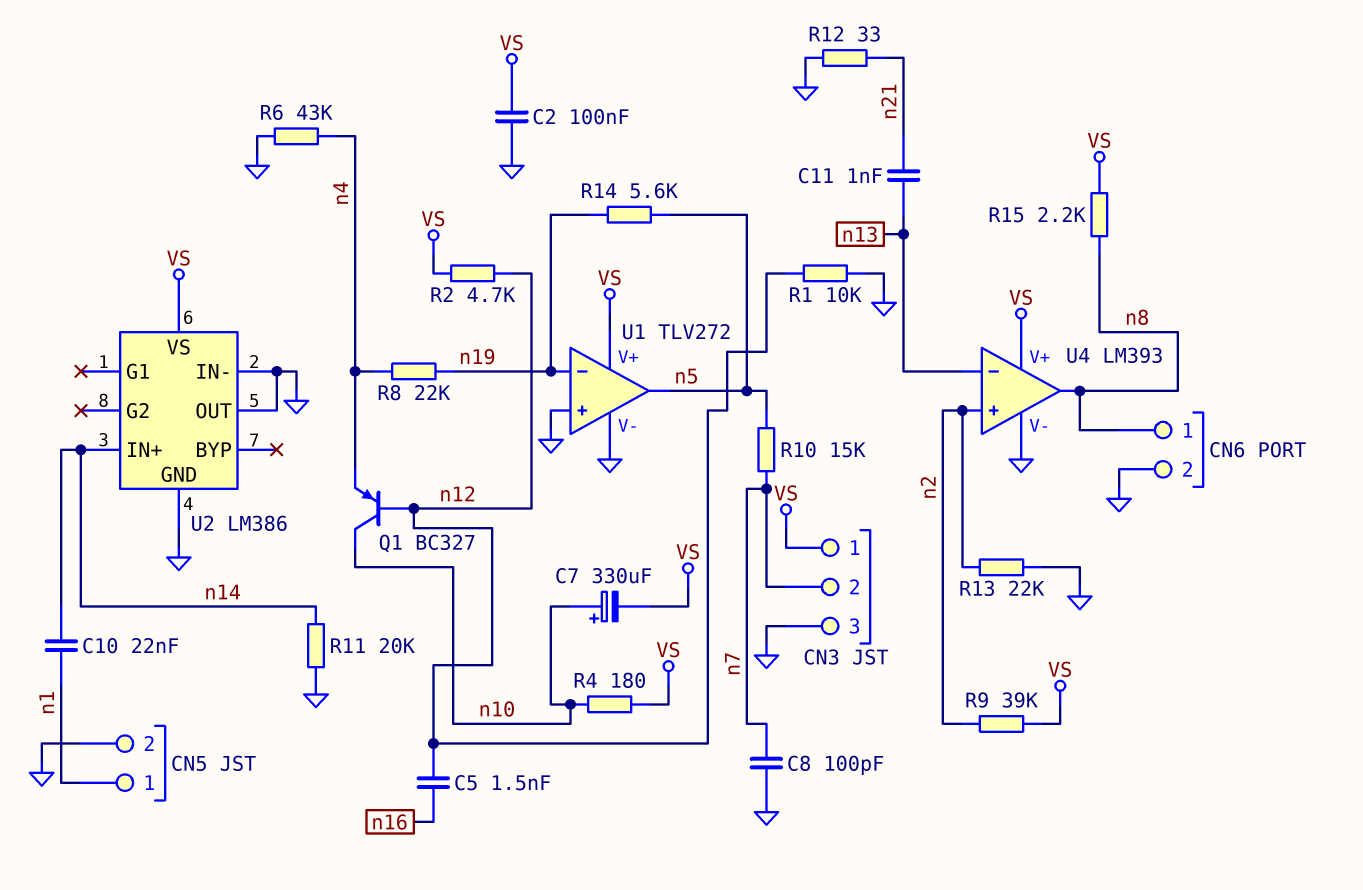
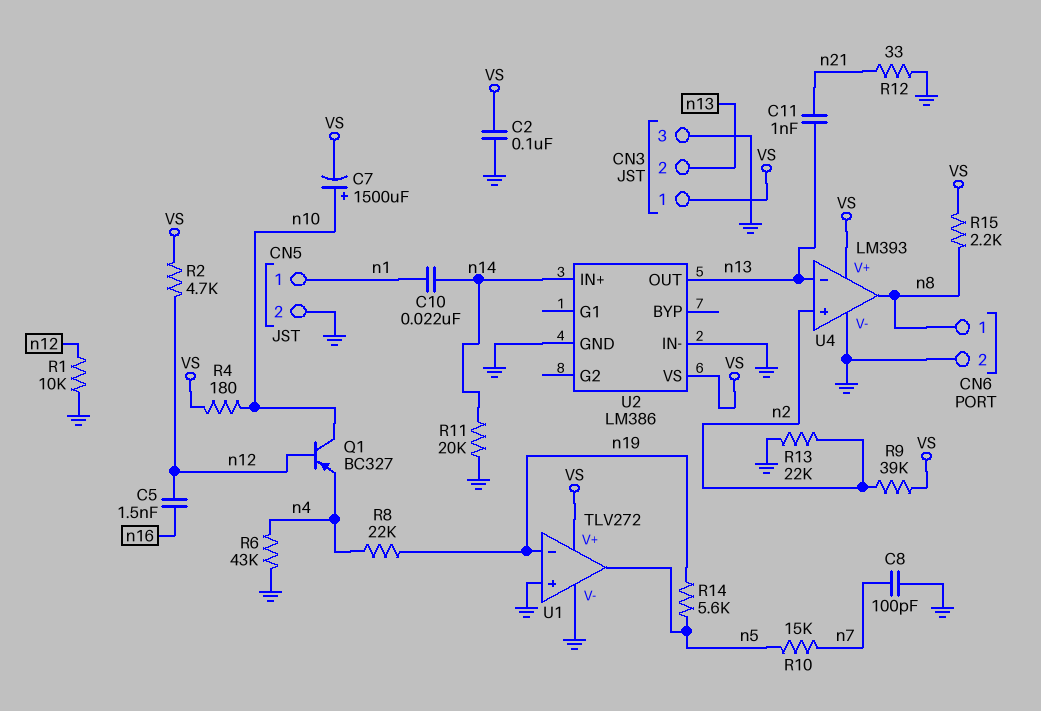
C7: 330uF (plus n10, minus VS) -> 1500uF (plus n10, minus VS)
CN3 pin 2: n7 -> n13
U2 pin OUT: GND -> n13

